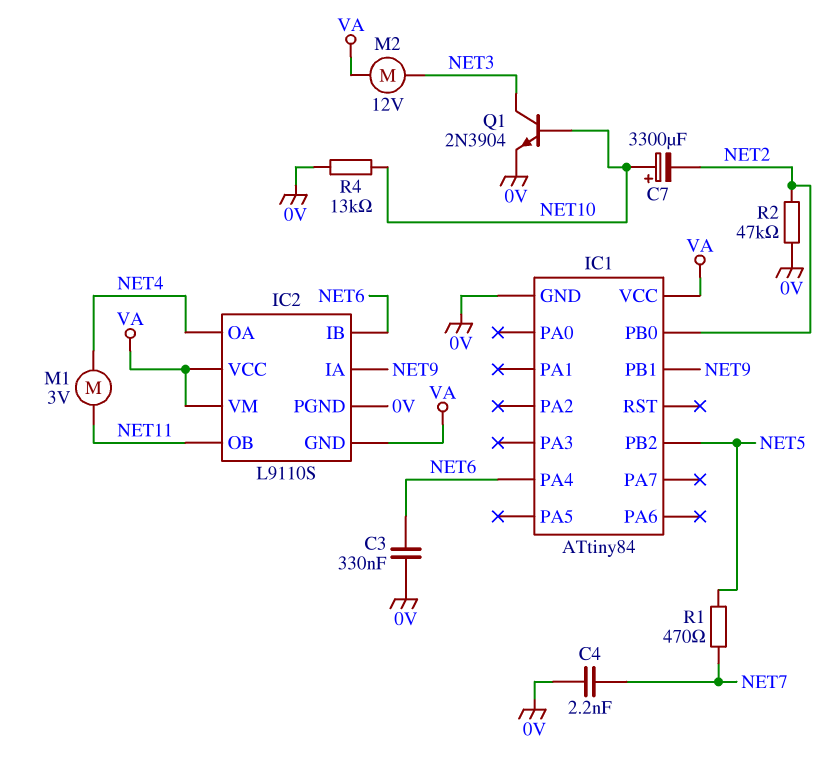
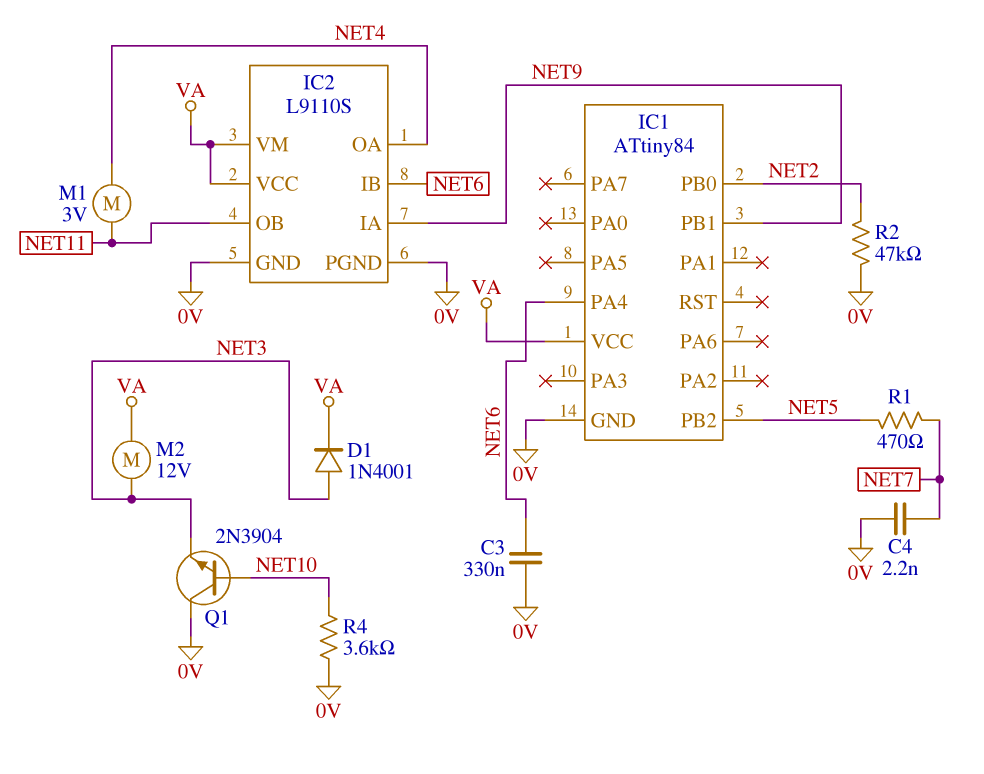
C7: 3300uF (plus NET10, minus NET2) -> none
D1: none -> diode 1N4001 (A NET3, K VA)
IC2 pin GND: VA -> 0V
Q1: NPN 2N3904 (B NET10, C NET3, E 0V) -> NPN 2N3904 (B NET10, C 0V, E NET3)
R4: 13k (0V, NET10) -> 3.6k (0V, NET10)

